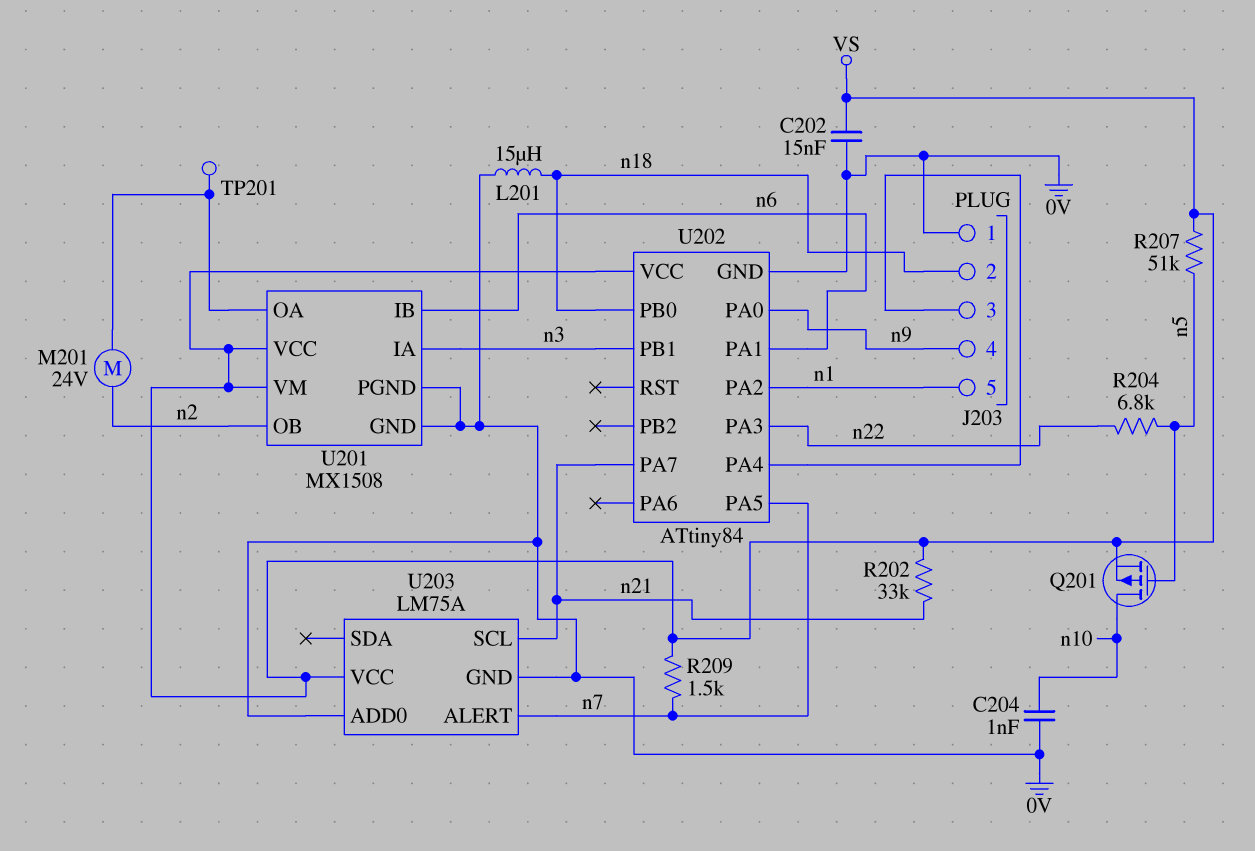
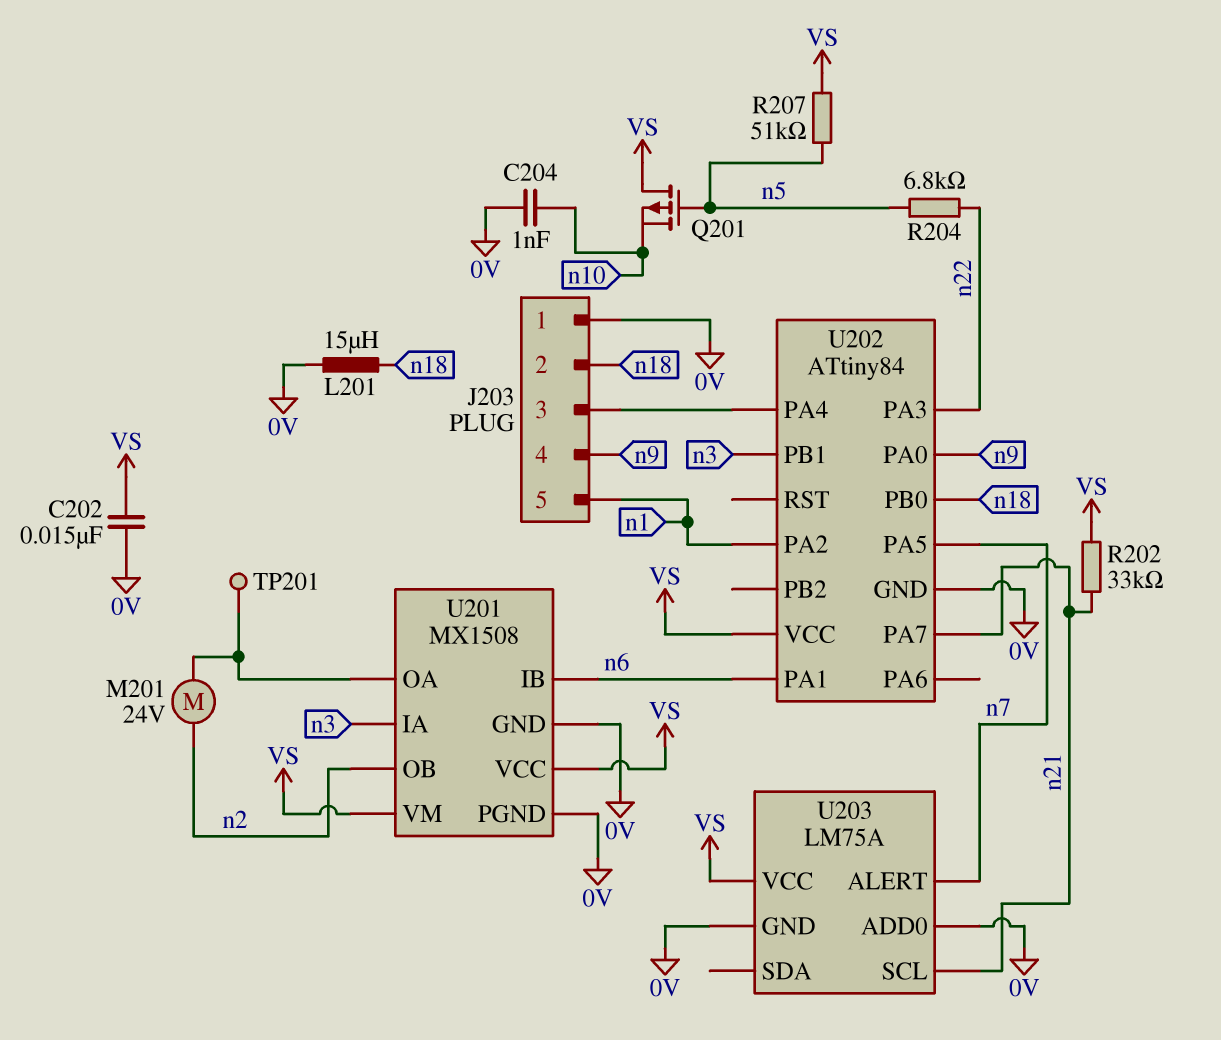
Q201: PMOS (G n5, D n10, S VS) -> PMOS (G n5, D VS, S n10)
R209: 1.5k (VS, n7) -> none

